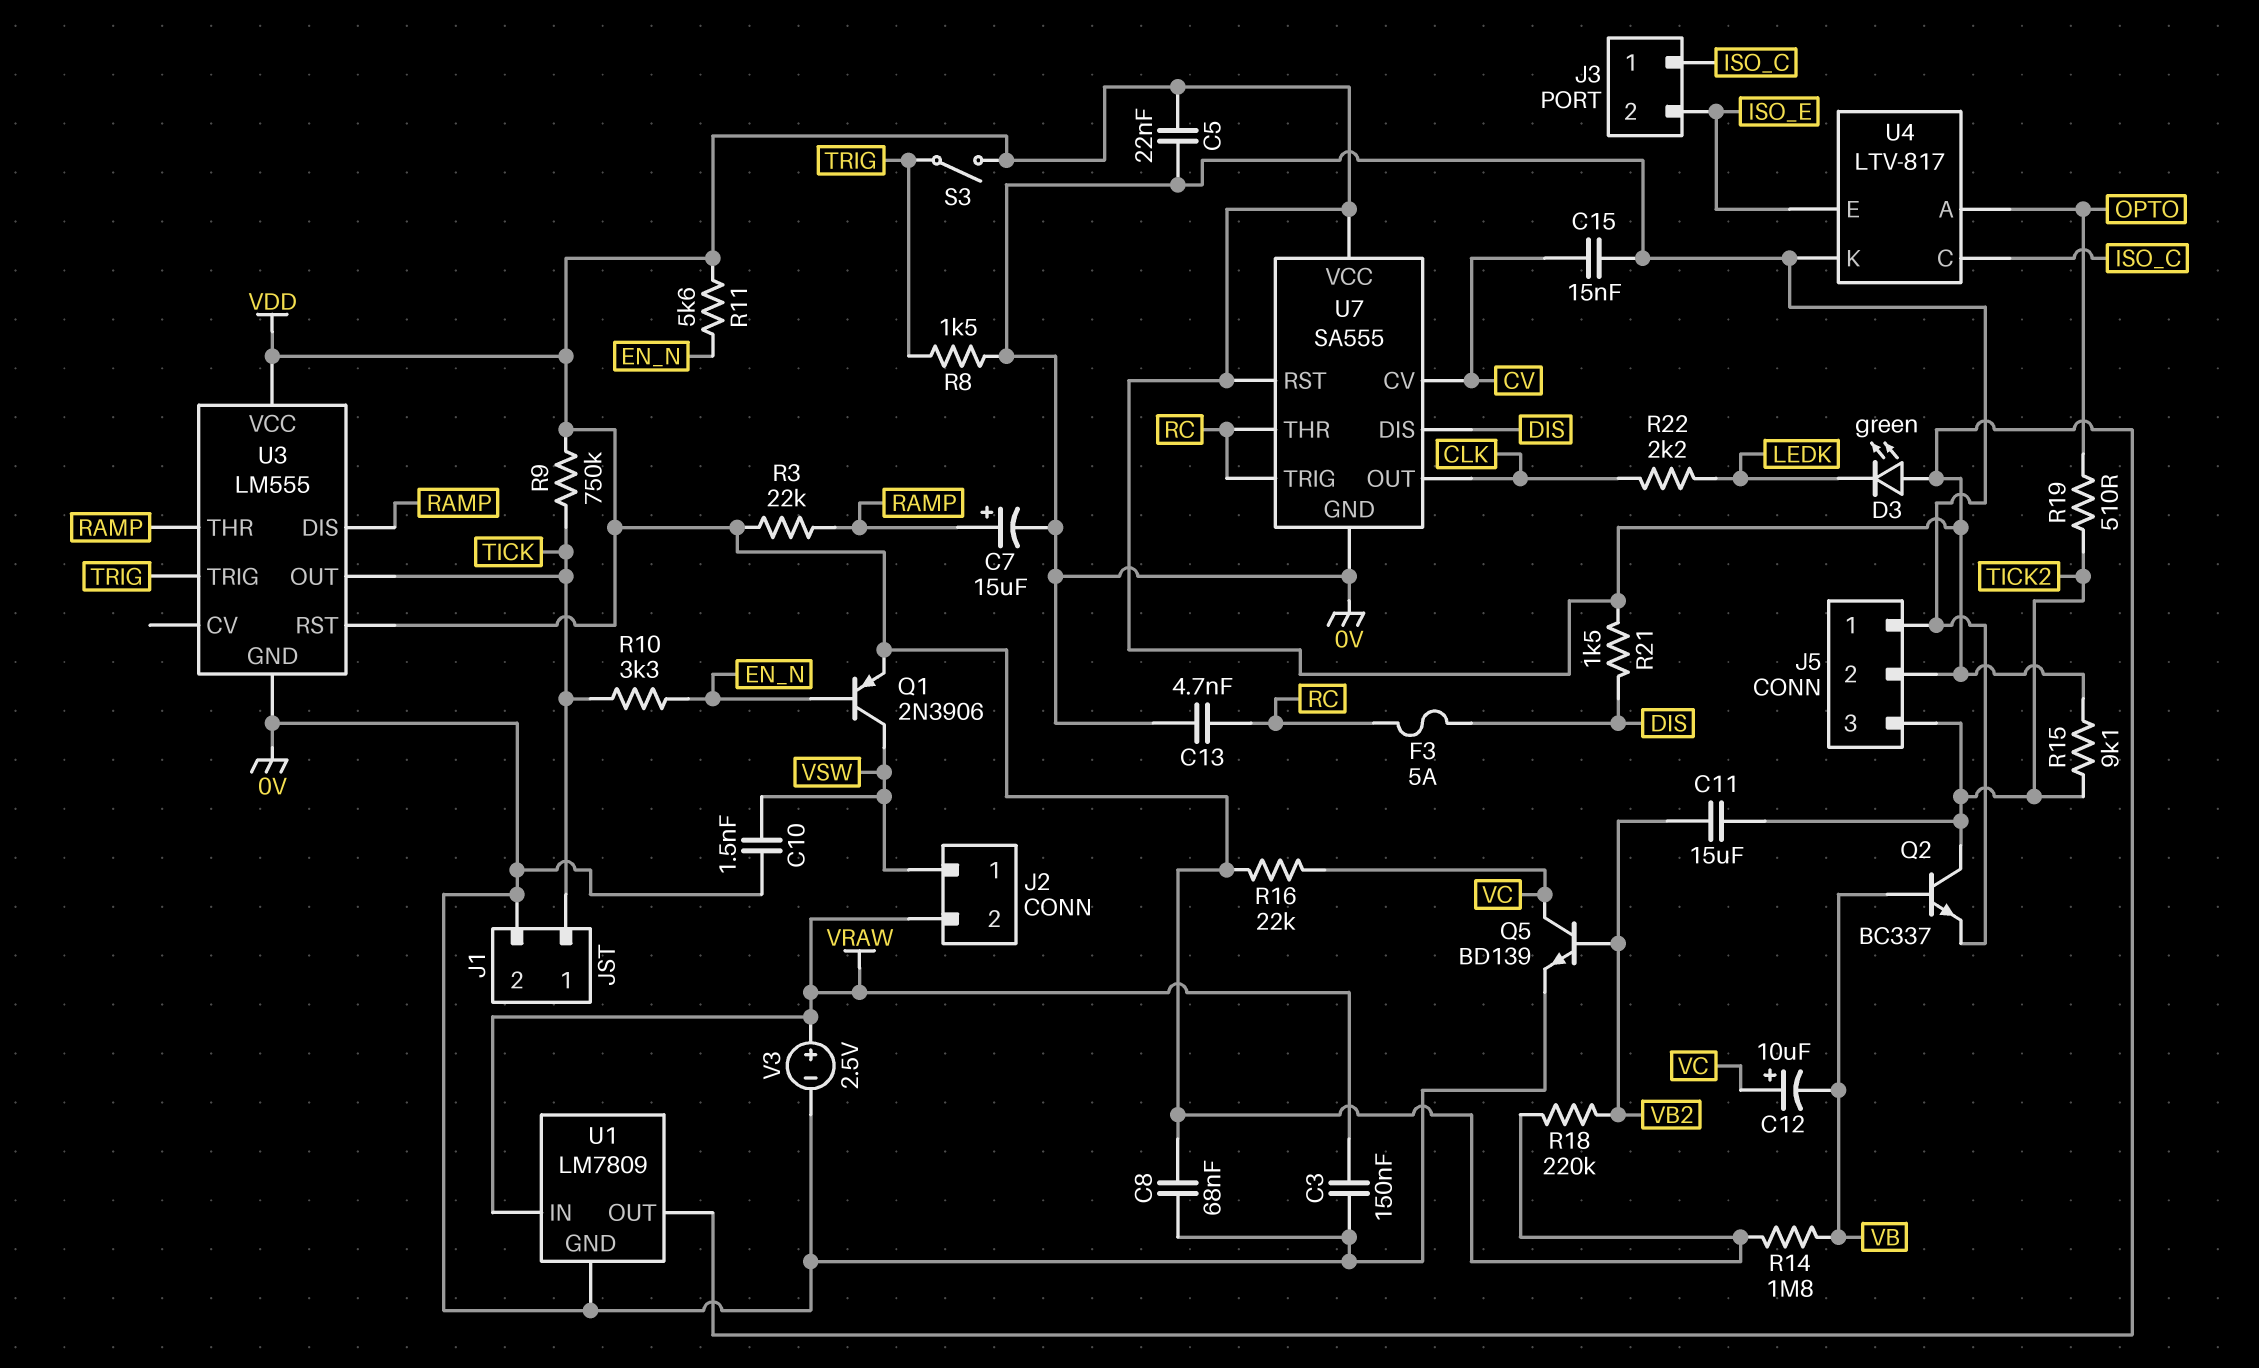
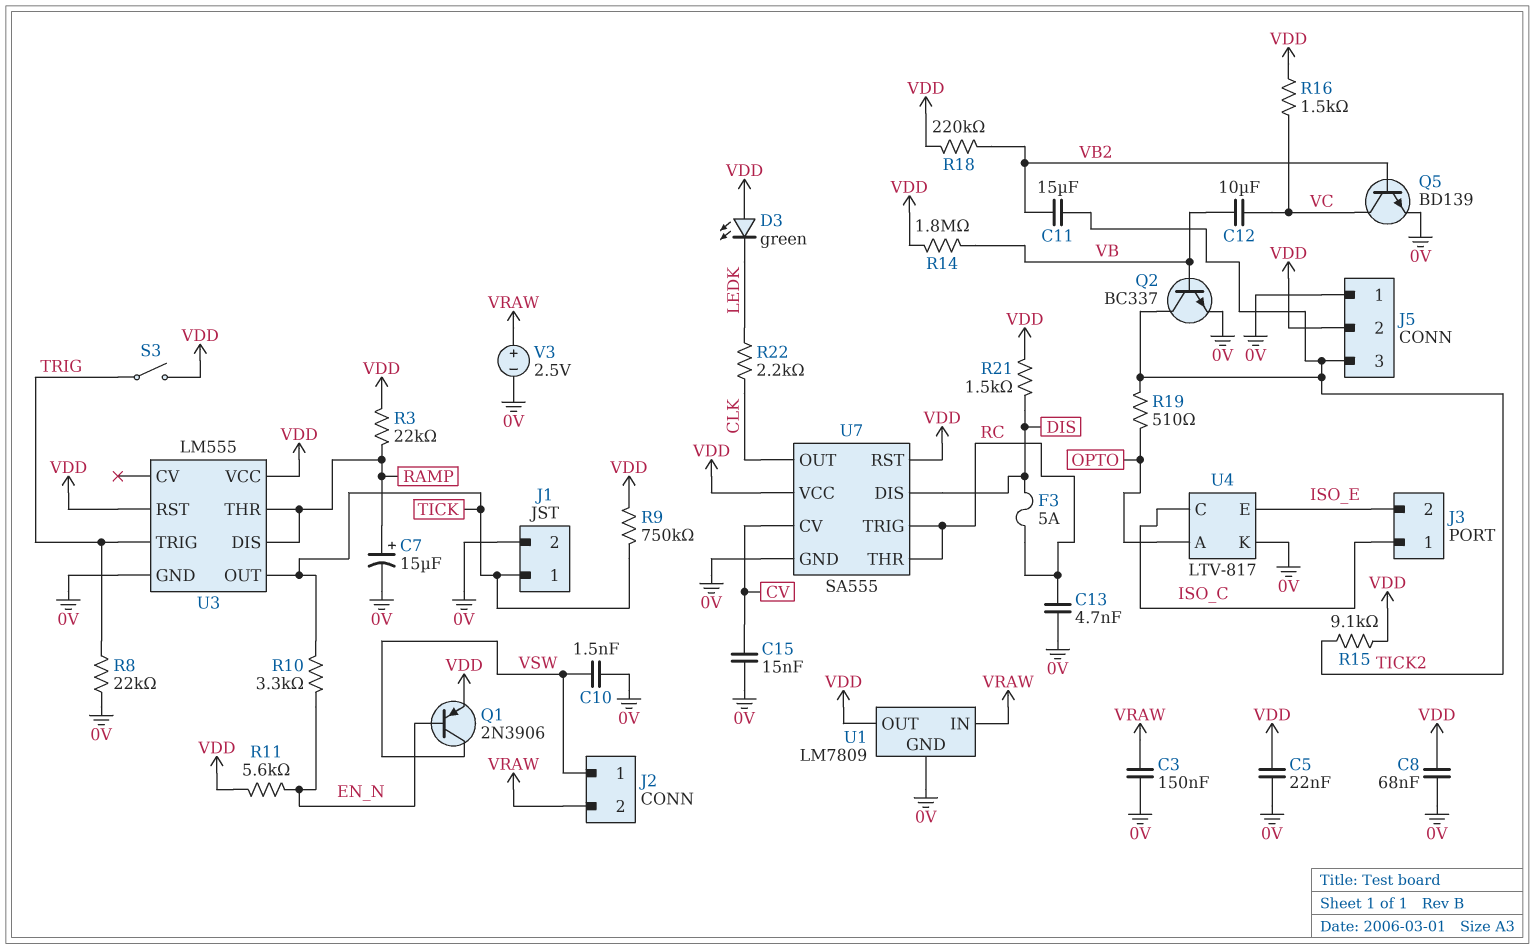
C12: 10uF (plus VC, minus VB) -> 10uF (VB, VC)
R8: 1.5k (0V, TRIG) -> 22k (0V, TRIG)
R16: 22k (VC, VDD) -> 1.5k (VC, VDD)

